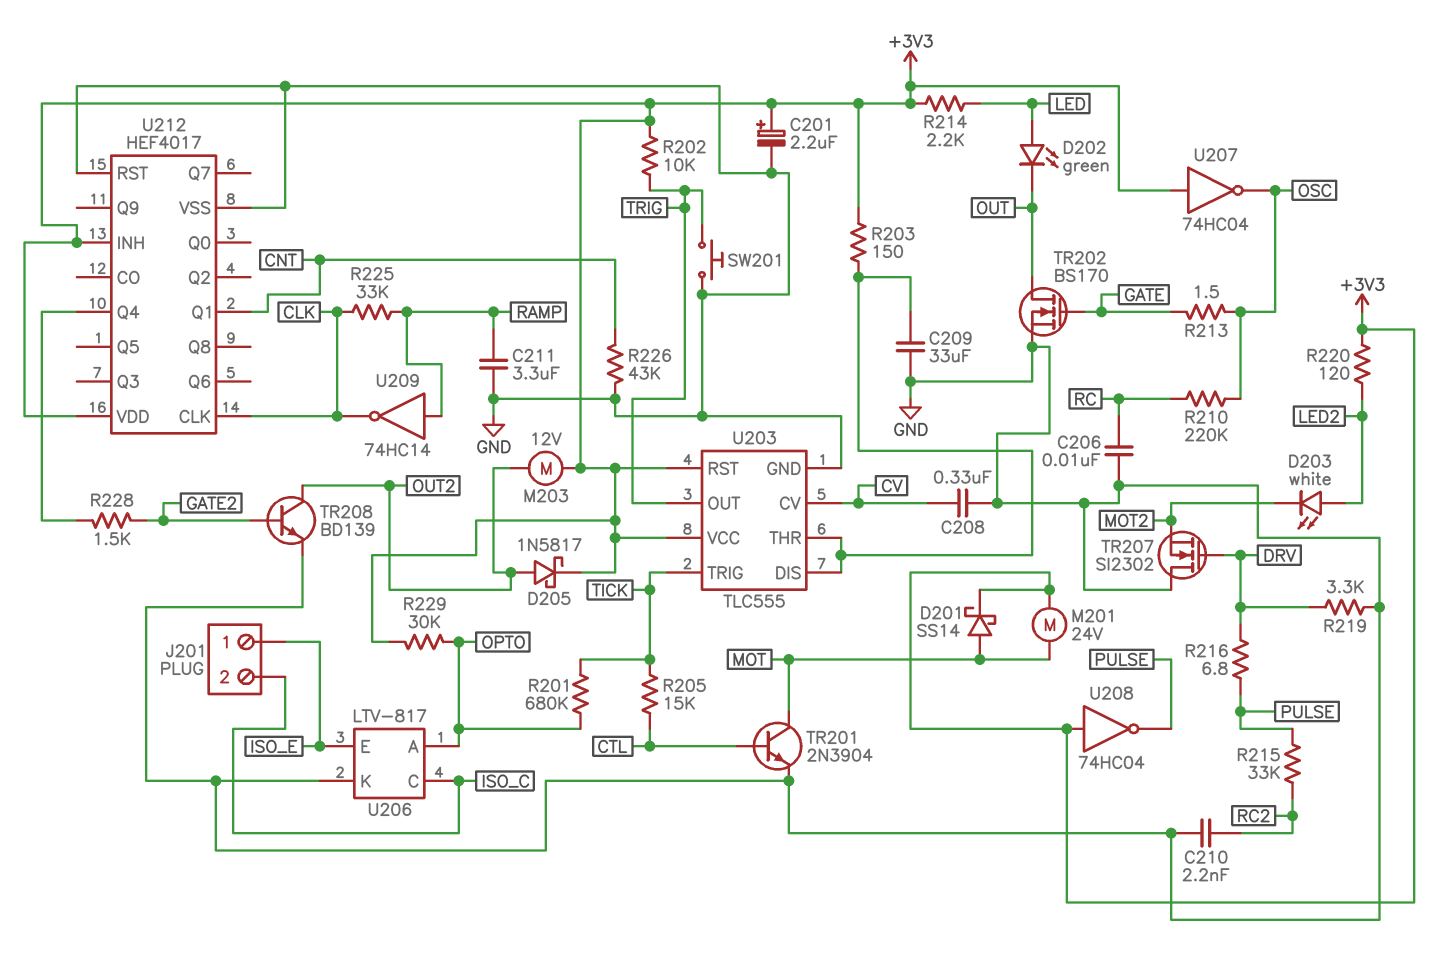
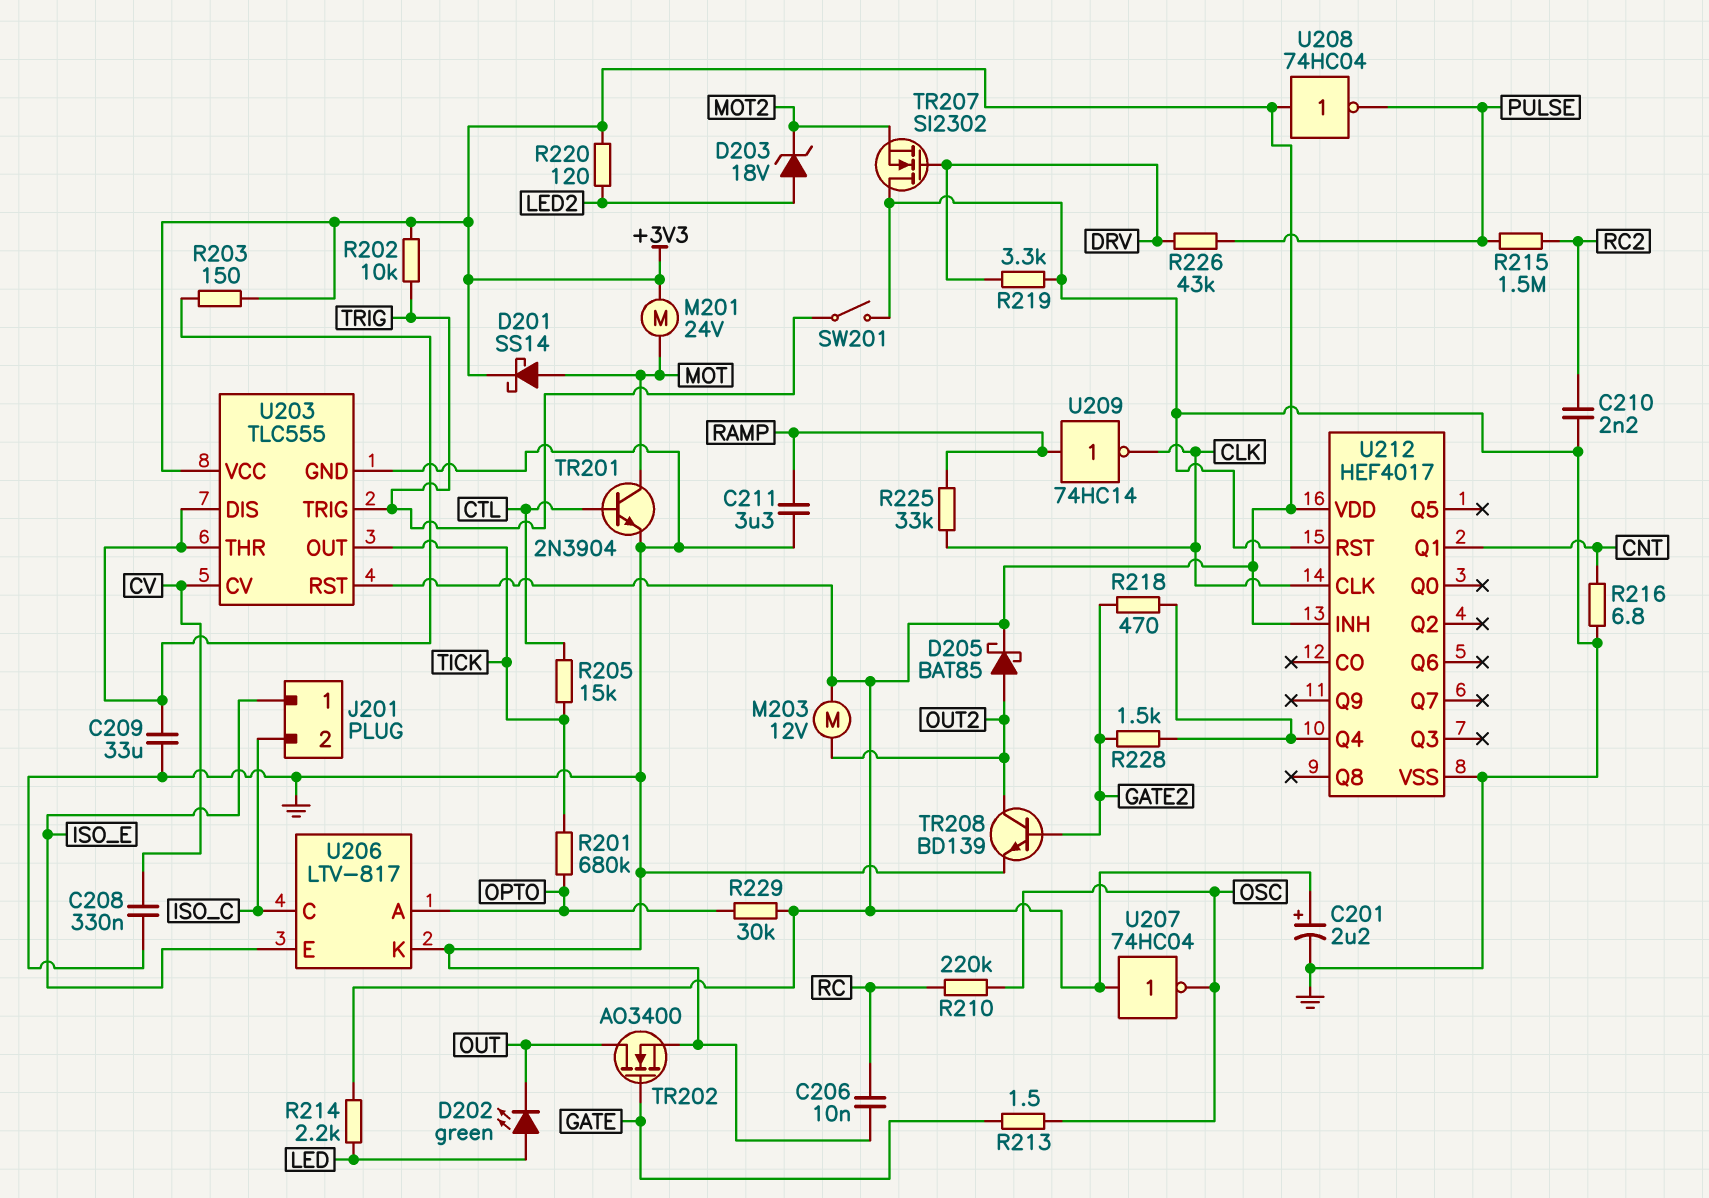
D203: LED white (A LED2, K MOT2) -> zener 18V (A LED2, K MOT2)
D205: schottky 1N5817 (A OUT2, K +3V3) -> schottky BAT85 (A OUT2, K +3V3)
R215: 33k (PULSE, RC2) -> 1.5M (PULSE, RC2)
R216: 6.8 (DRV, PULSE) -> 6.8 (CNT, GND)
R218: none -> 470 (GATE2, U212/Q4)
R226: 43k (CNT, GND) -> 43k (DRV, PULSE)
SW201: button (GND, TRIG) -> switch (GND, TRIG)
TR202: NMOS BS170 (G GATE, D OUT, S GND) -> NMOS AO3400 (G GATE, D OUT, S GND)
U203 pin OUT: TRIG -> TICK
U203 pin TRIG: TICK -> TRIG

